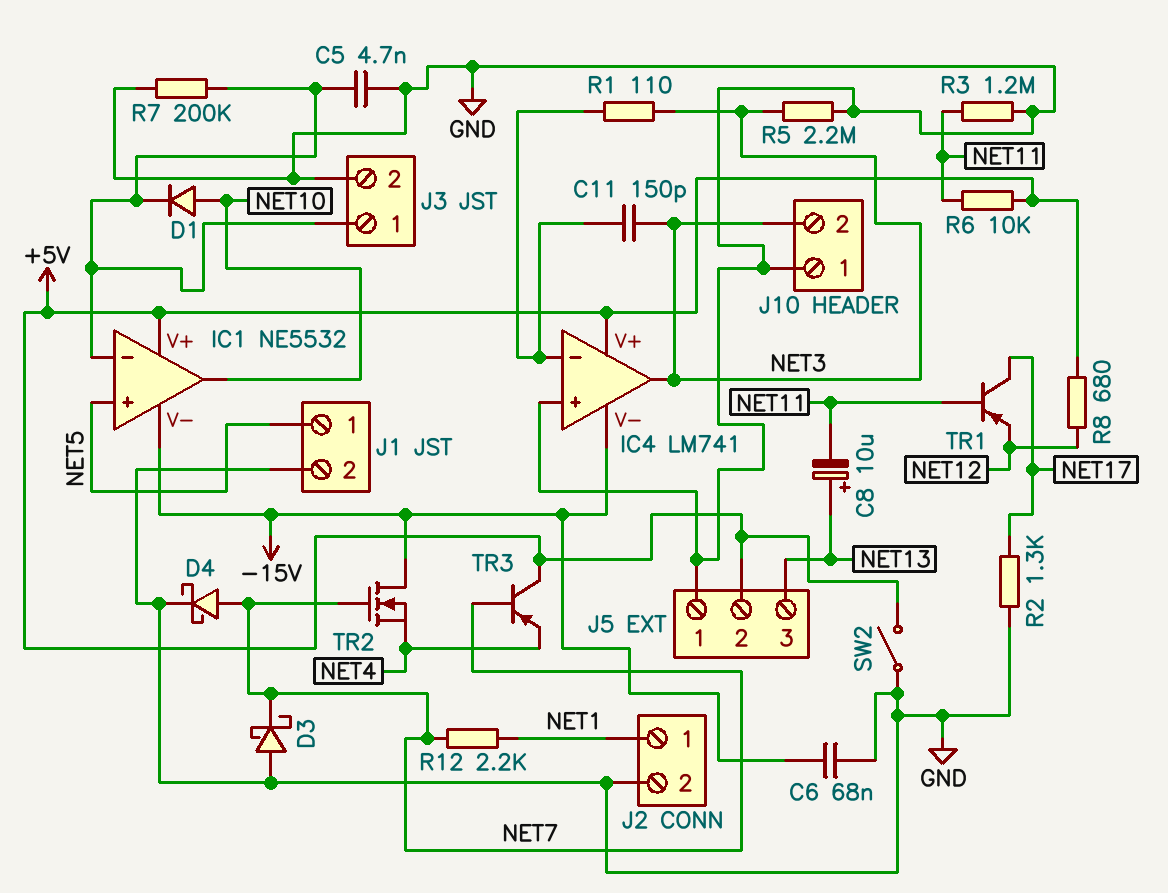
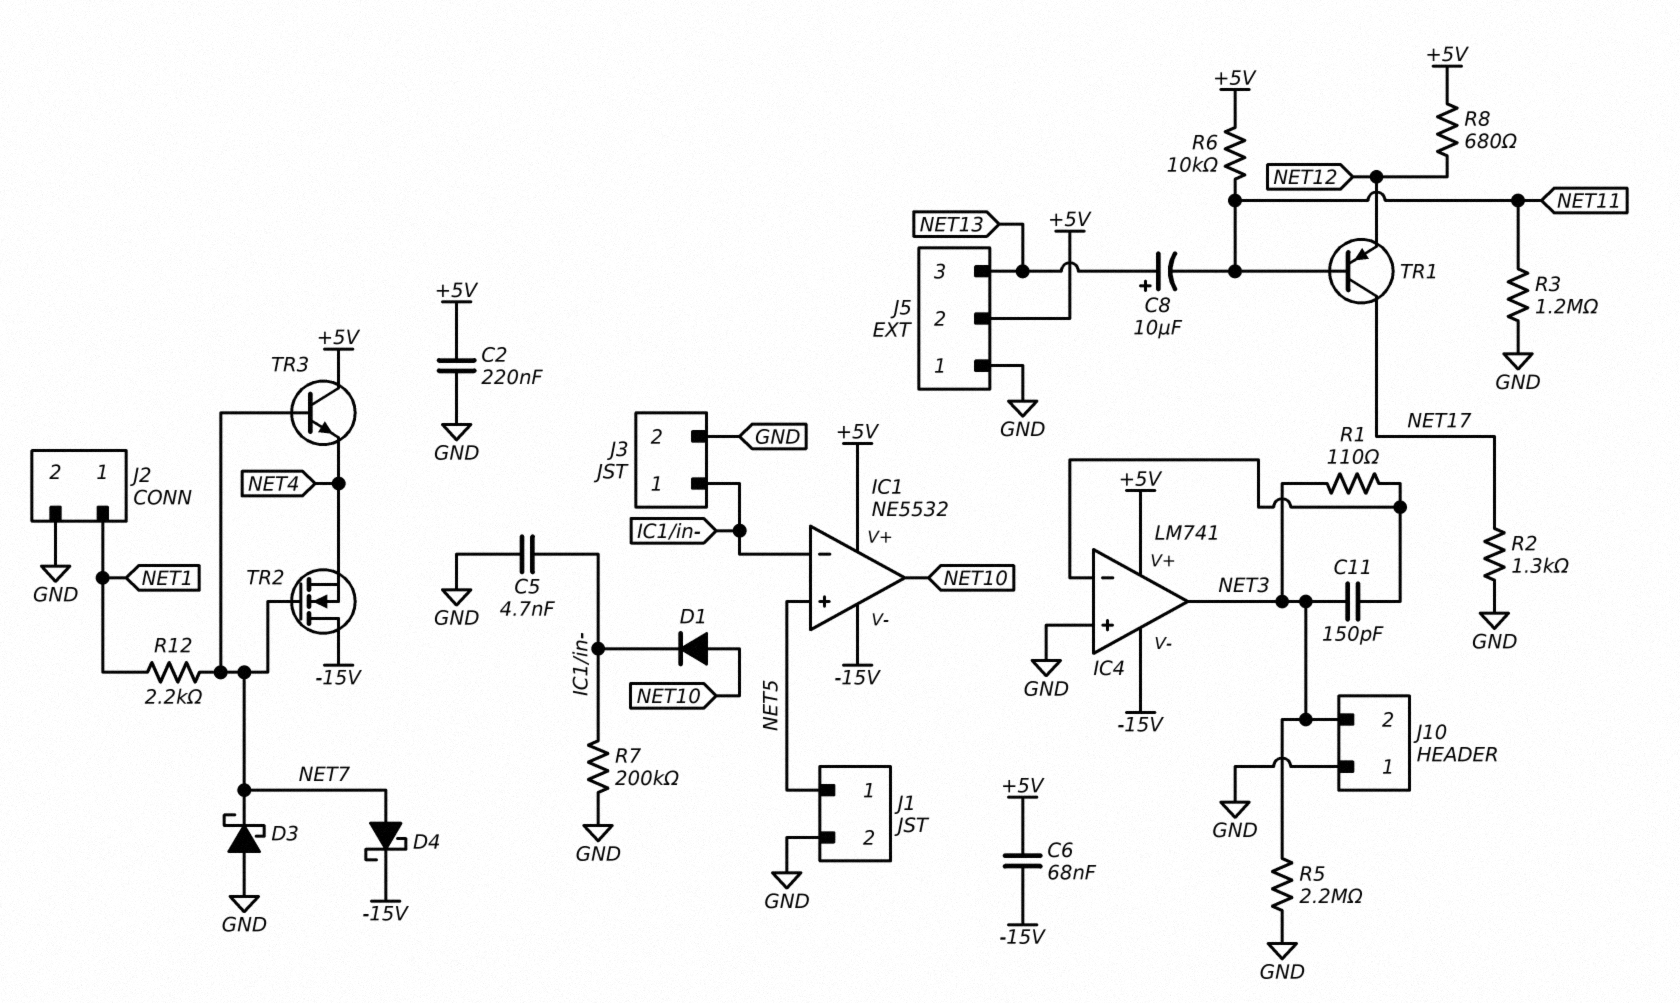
C2: none -> 220nF (+5V, GND)
C6: 68nF (-15V, GND) -> 68nF (+5V, -15V)
D4: schottky (A NET7, K GND) -> schottky (A NET7, K -15V)
SW2: switch (+5V, GND) -> none
TR3: PNP (B NET7, C +5V, E NET4) -> NPN (B NET7, C +5V, E NET4)

